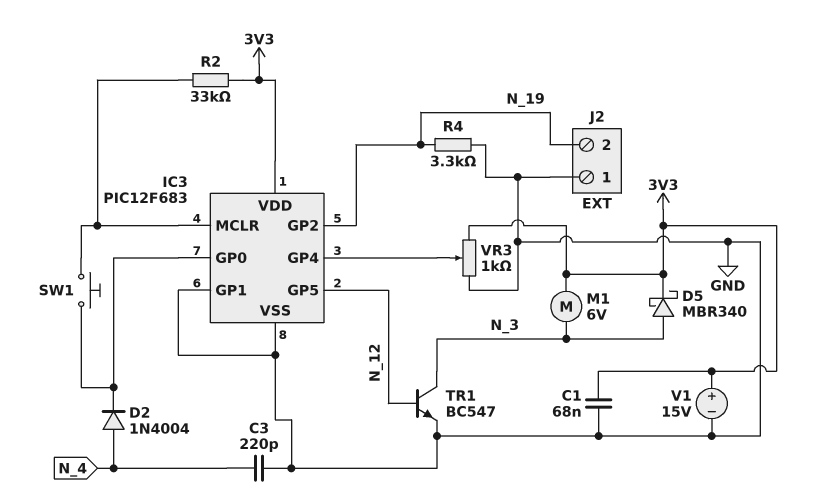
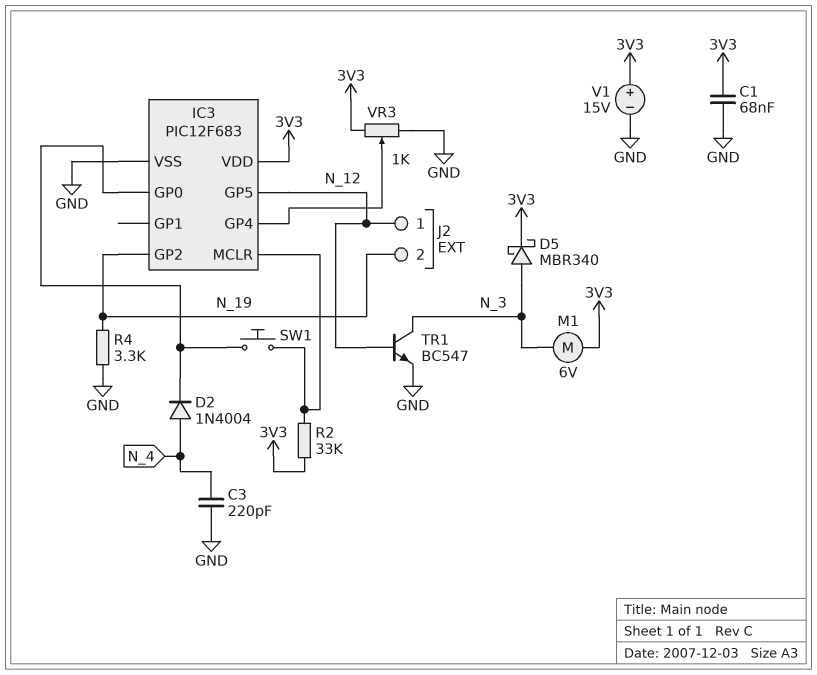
IC3 pin GP1: GND -> none
J2 pin 1: GND -> N_12

